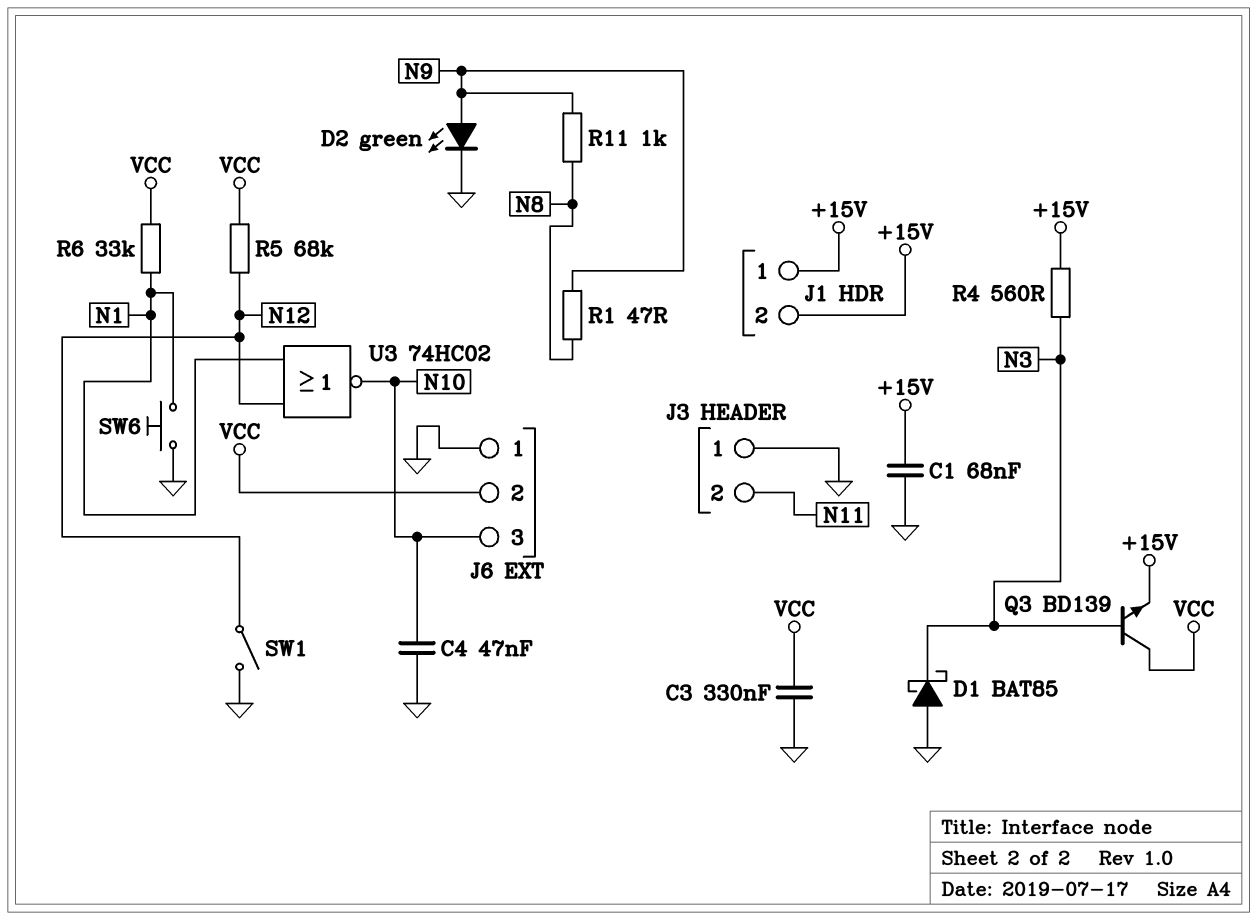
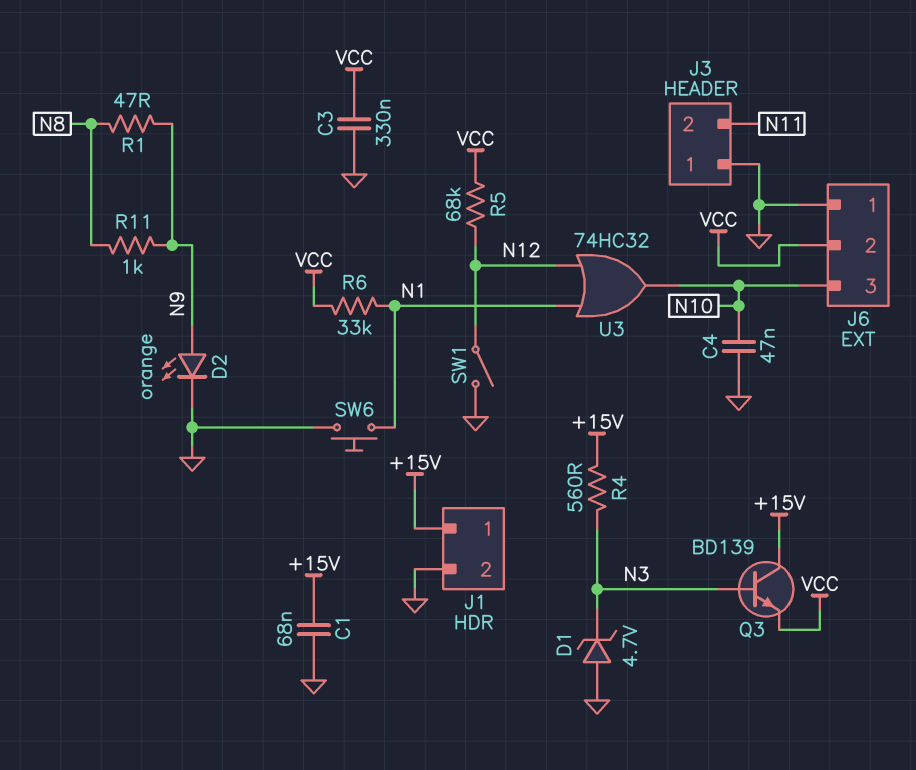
D1: schottky BAT85 (A GND, K N3) -> zener 4.7V (A GND, K N3)
D2: LED green (A N9, K GND) -> LED orange (A N9, K GND)
J1 pin 2: +15V -> GND
Q3: NPN BD139 (B N3, C VCC, E +15V) -> NPN BD139 (B N3, C +15V, E VCC)
U3: NOR 74HC02 (in N1, in N12, out N10) -> OR 74HC32 (in N1, in N12, out N10)

